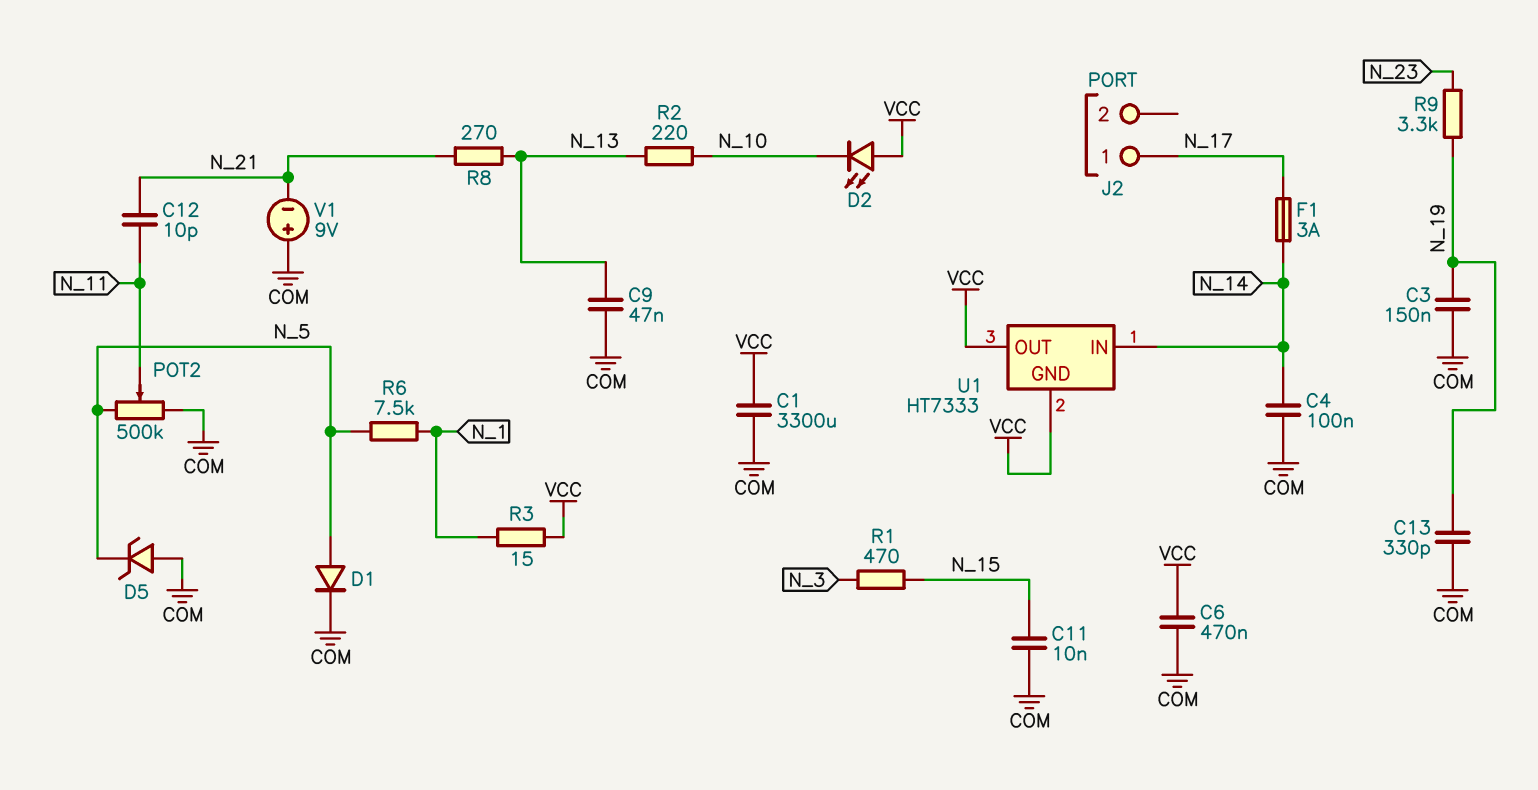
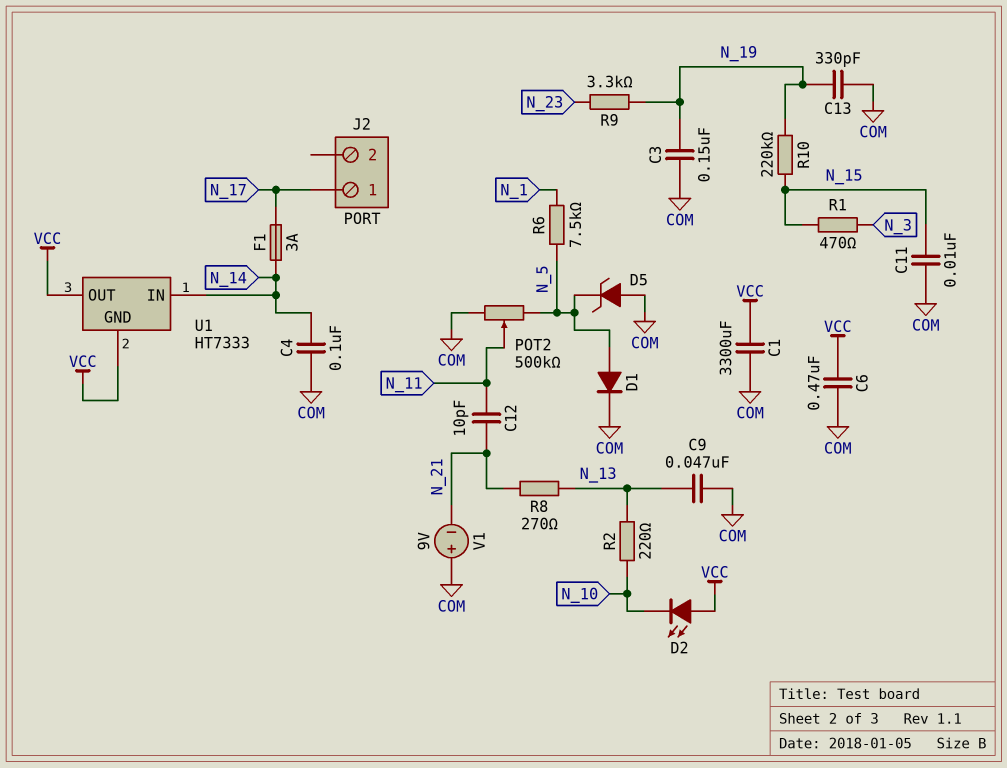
R3: 15 (N_1, VCC) -> none
R10: none -> 220k (N_15, N_19)

